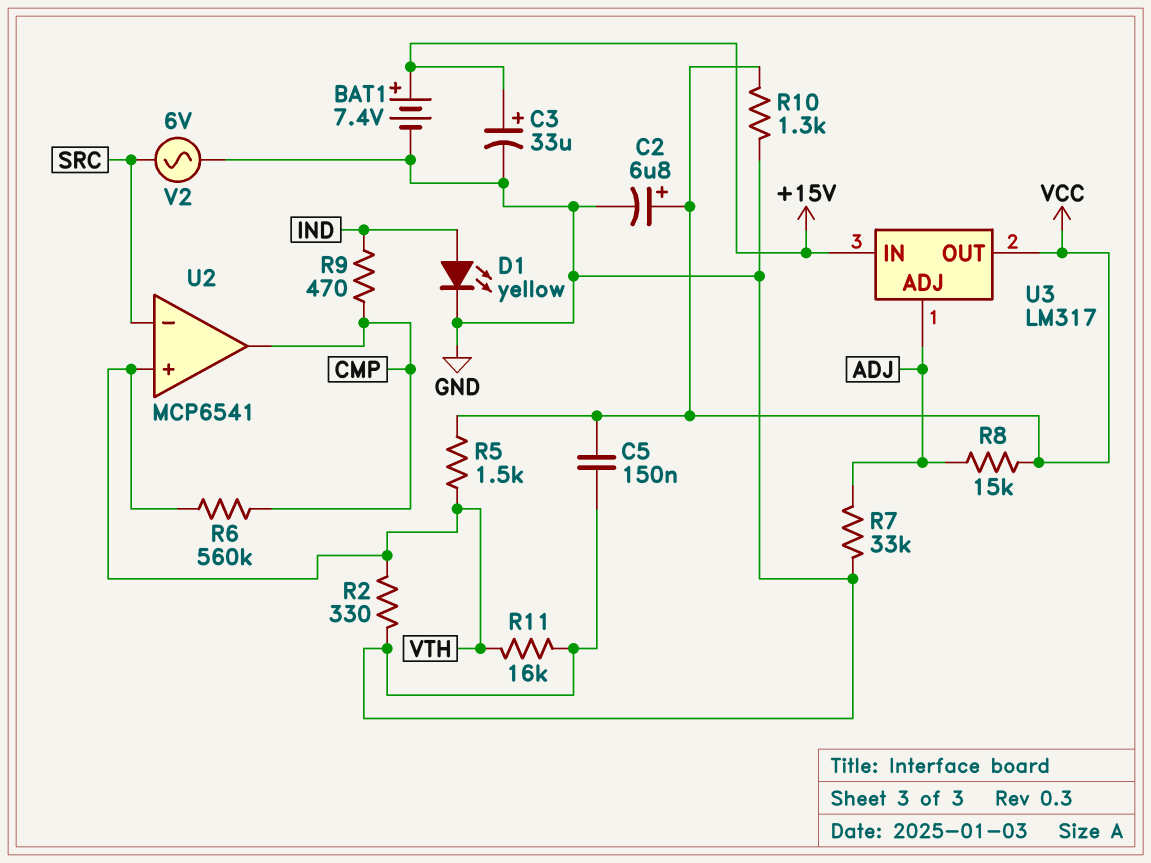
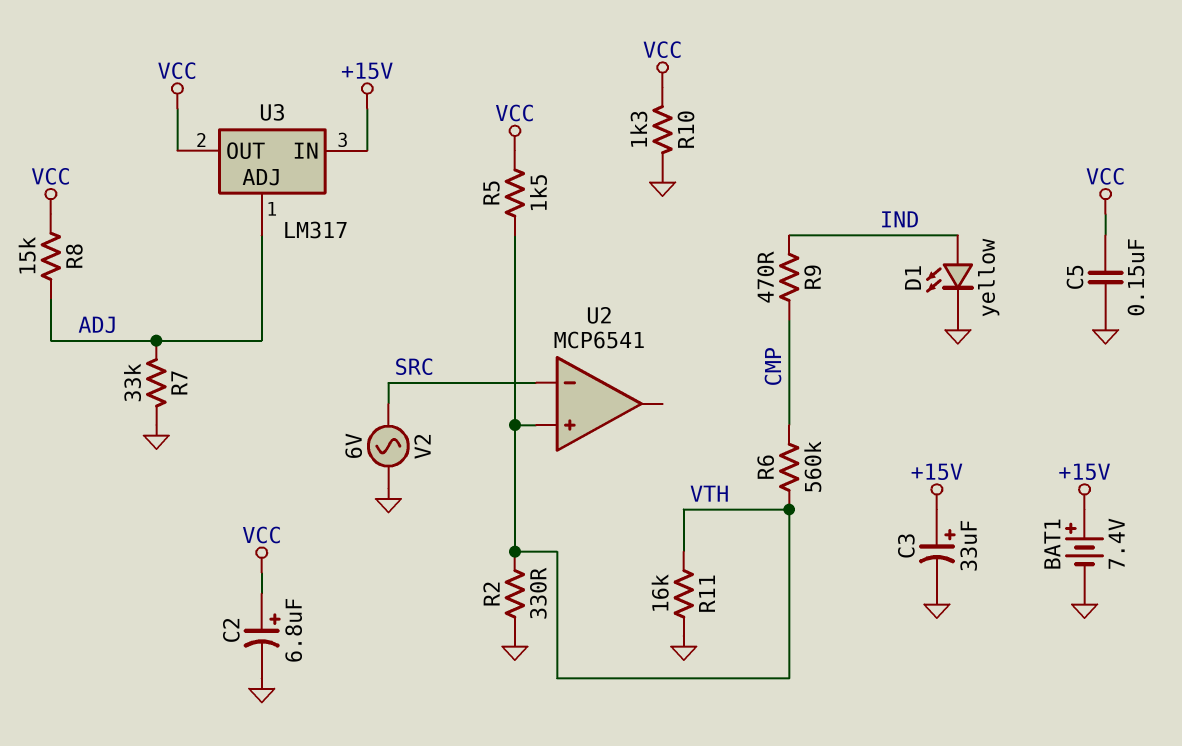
U2 pin out: CMP -> none

